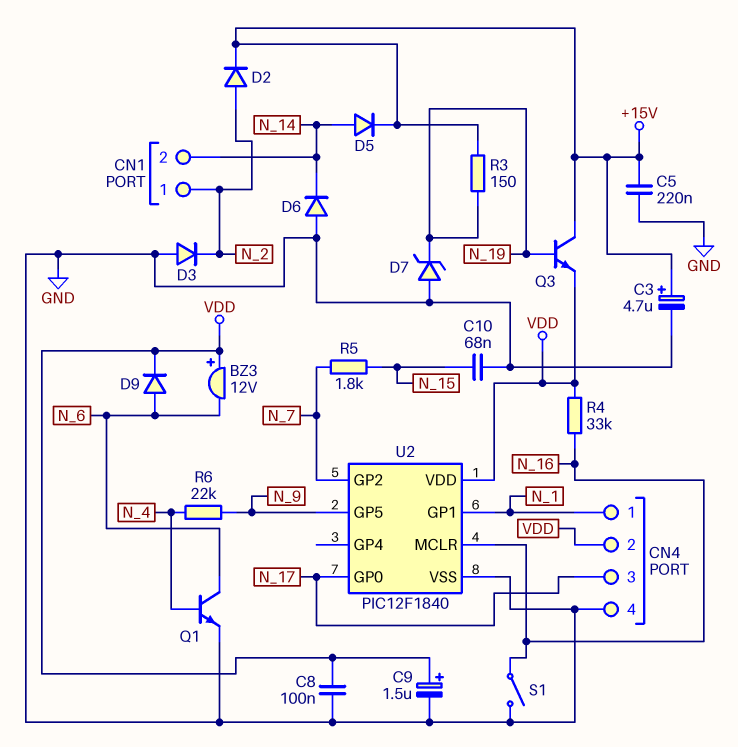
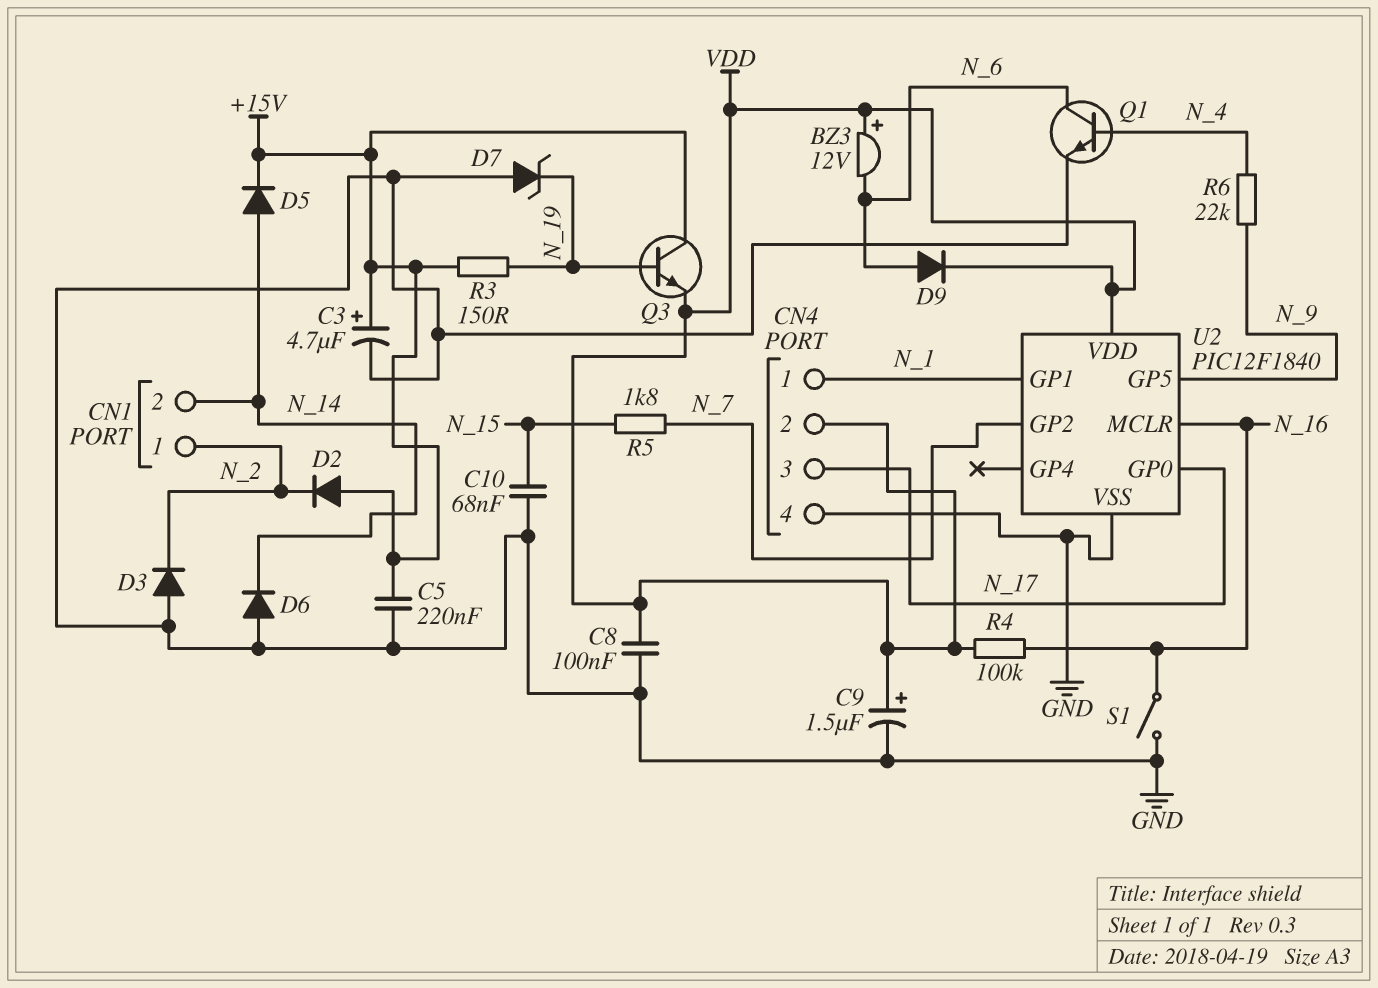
D2: diode (A N_2, K +15V) -> diode (A +15V, K N_2)
R4: 33k (N_16, VDD) -> 100k (N_16, VDD)

